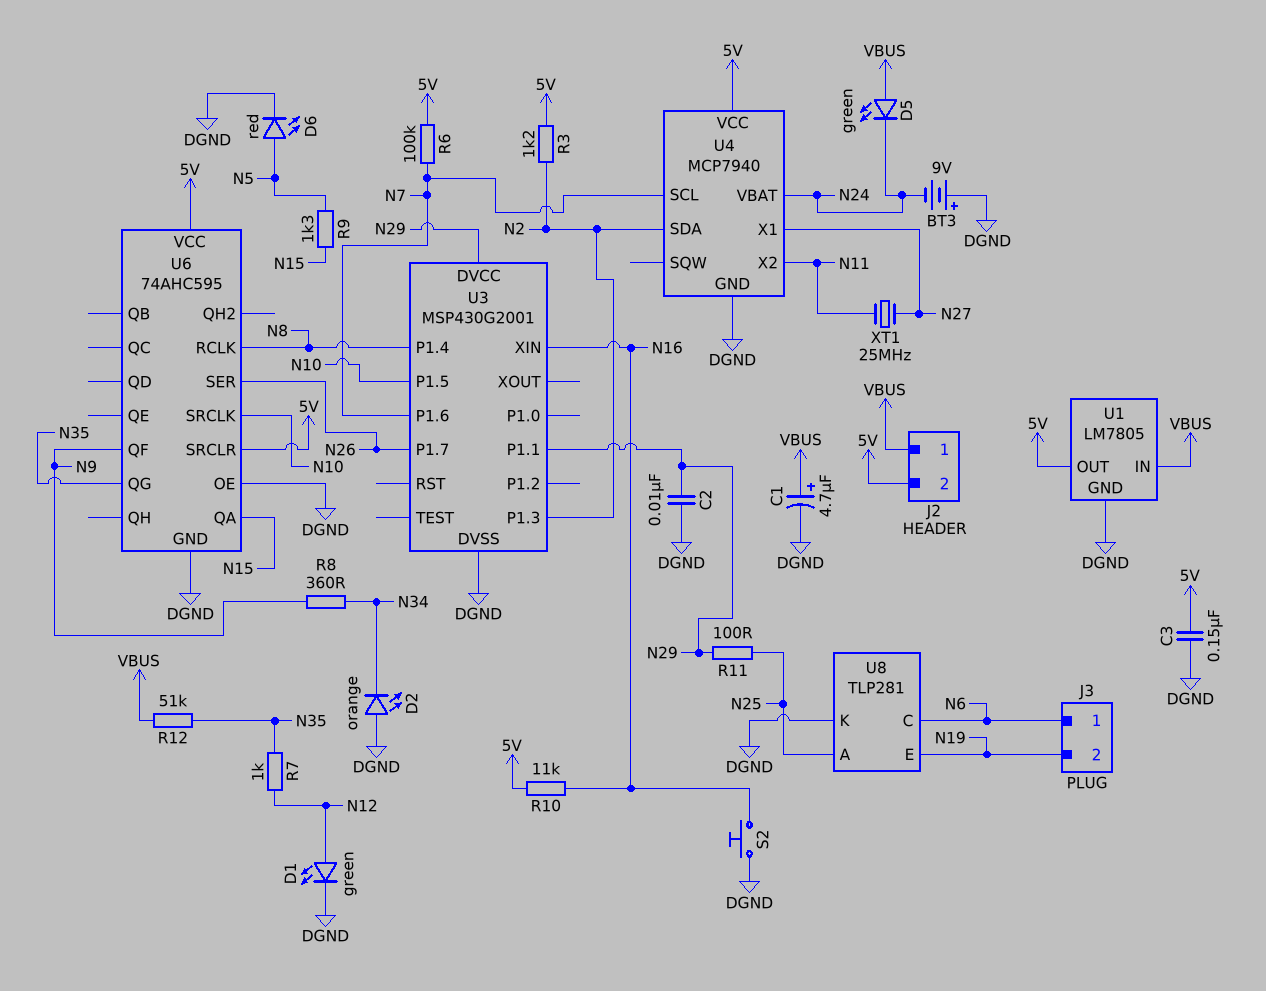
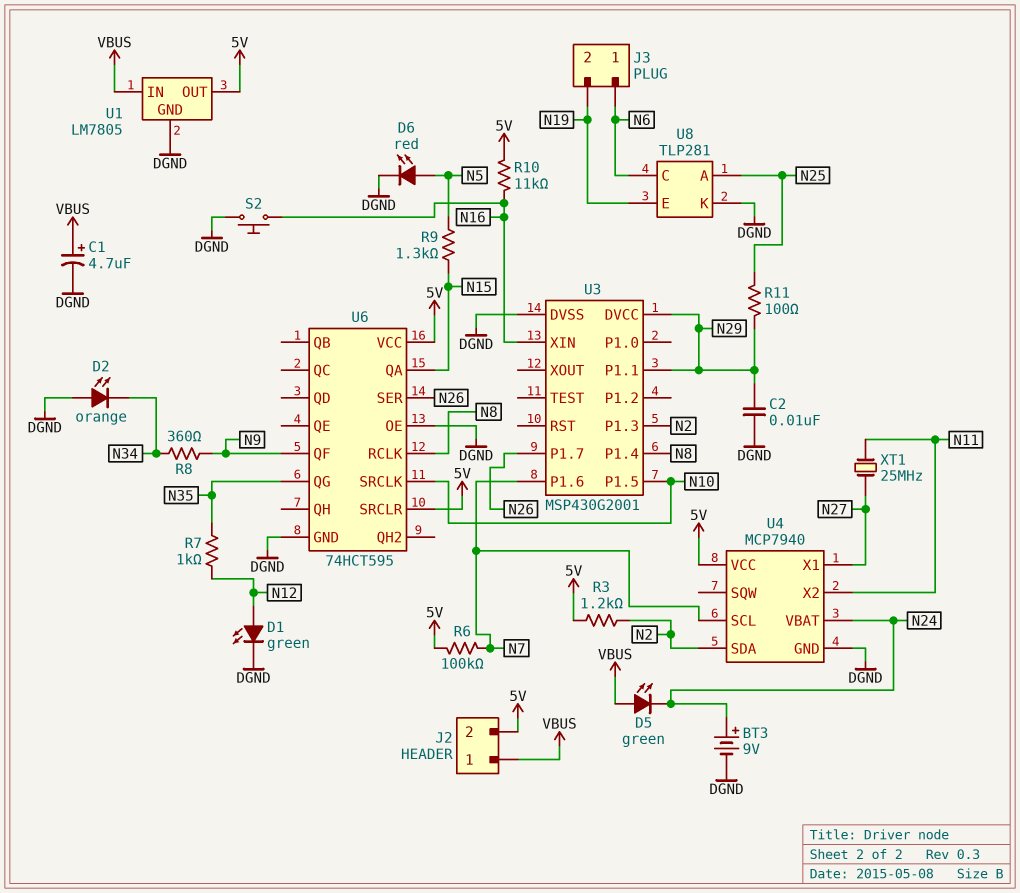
BT3: 9V (plus DGND, minus N24) -> 9V (plus N24, minus DGND)
C3: 150nF (5V, DGND) -> none
R12: 51k (N35, VBUS) -> none
U6: 74AHC595 -> 74HCT595

